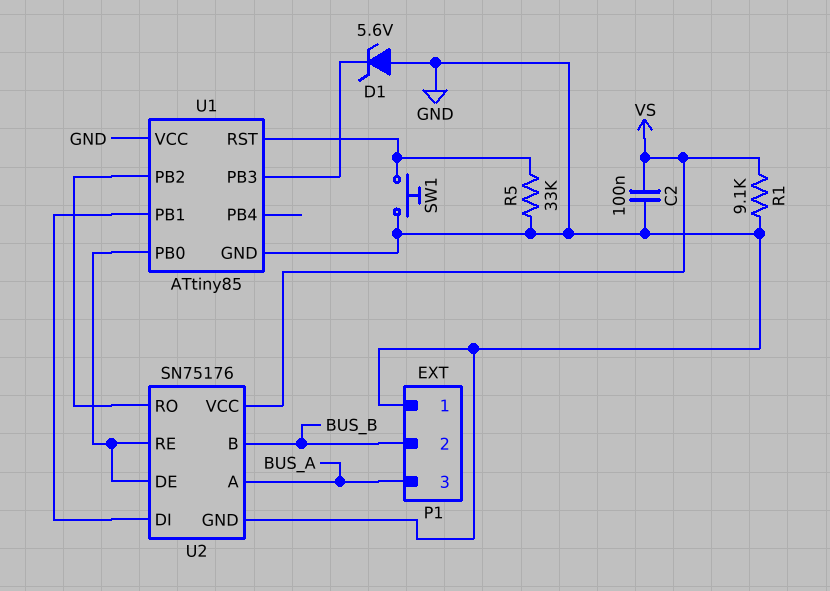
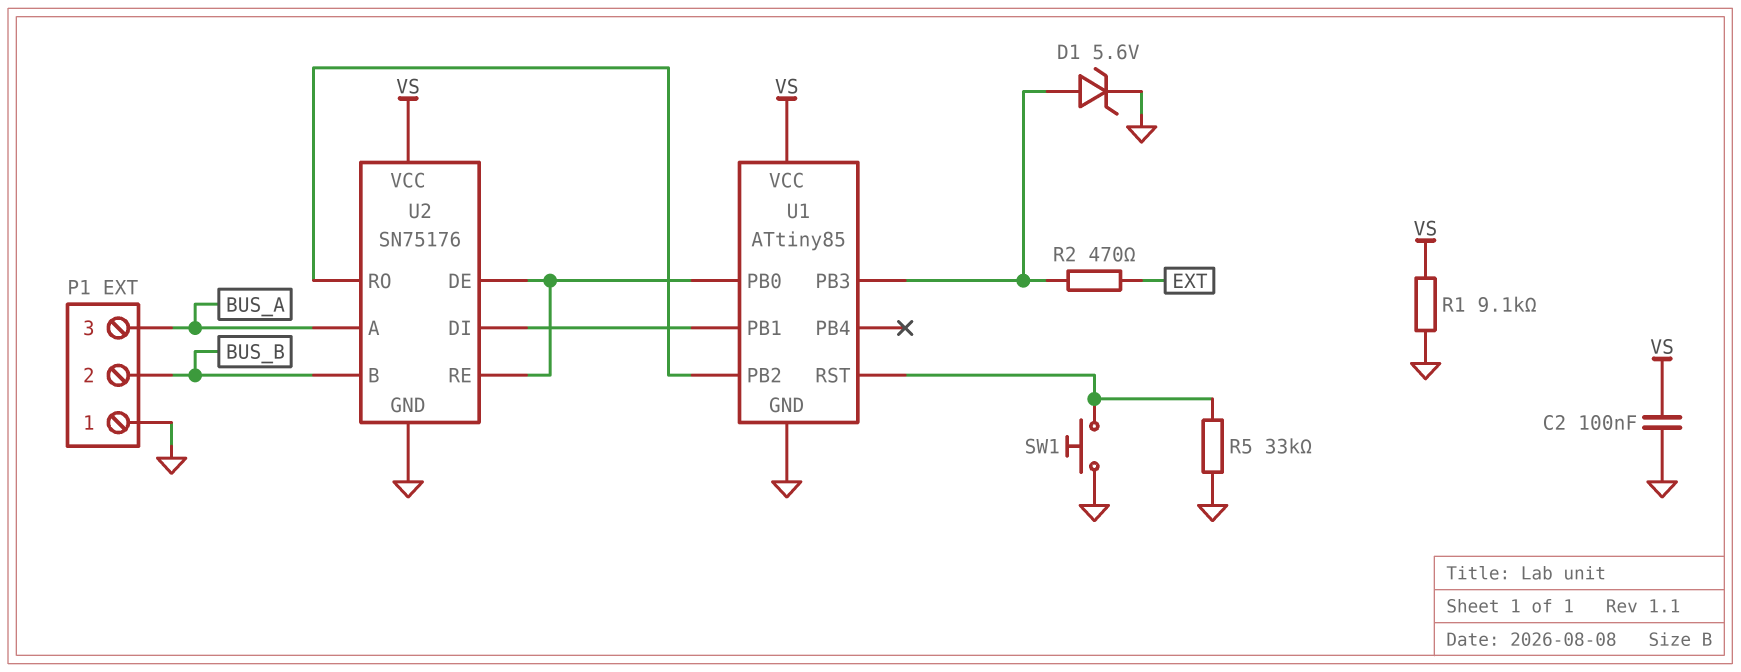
D1: zener 5.6V (A GND, K U1/PB3) -> zener 5.6V (A U1/PB3, K GND)
R2: none -> 470 (EXT, U1/PB3)
U1 pin VCC: GND -> VS

